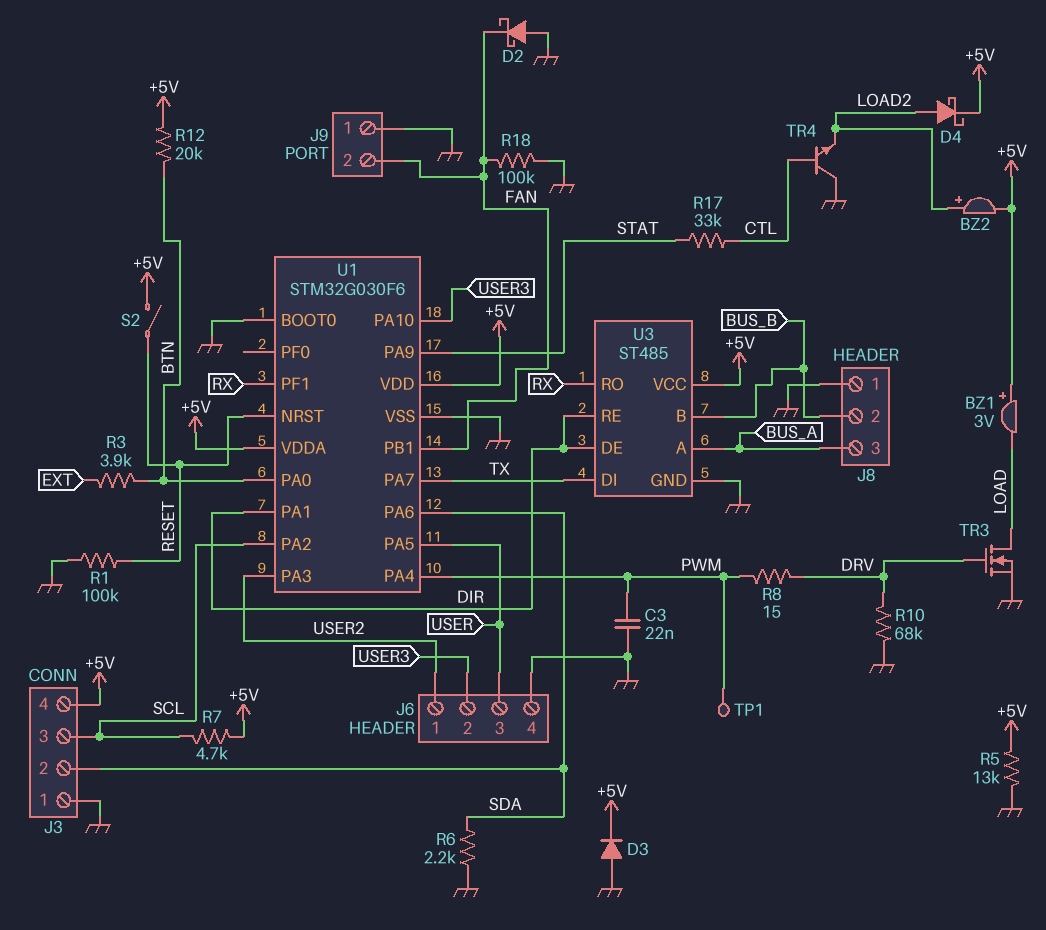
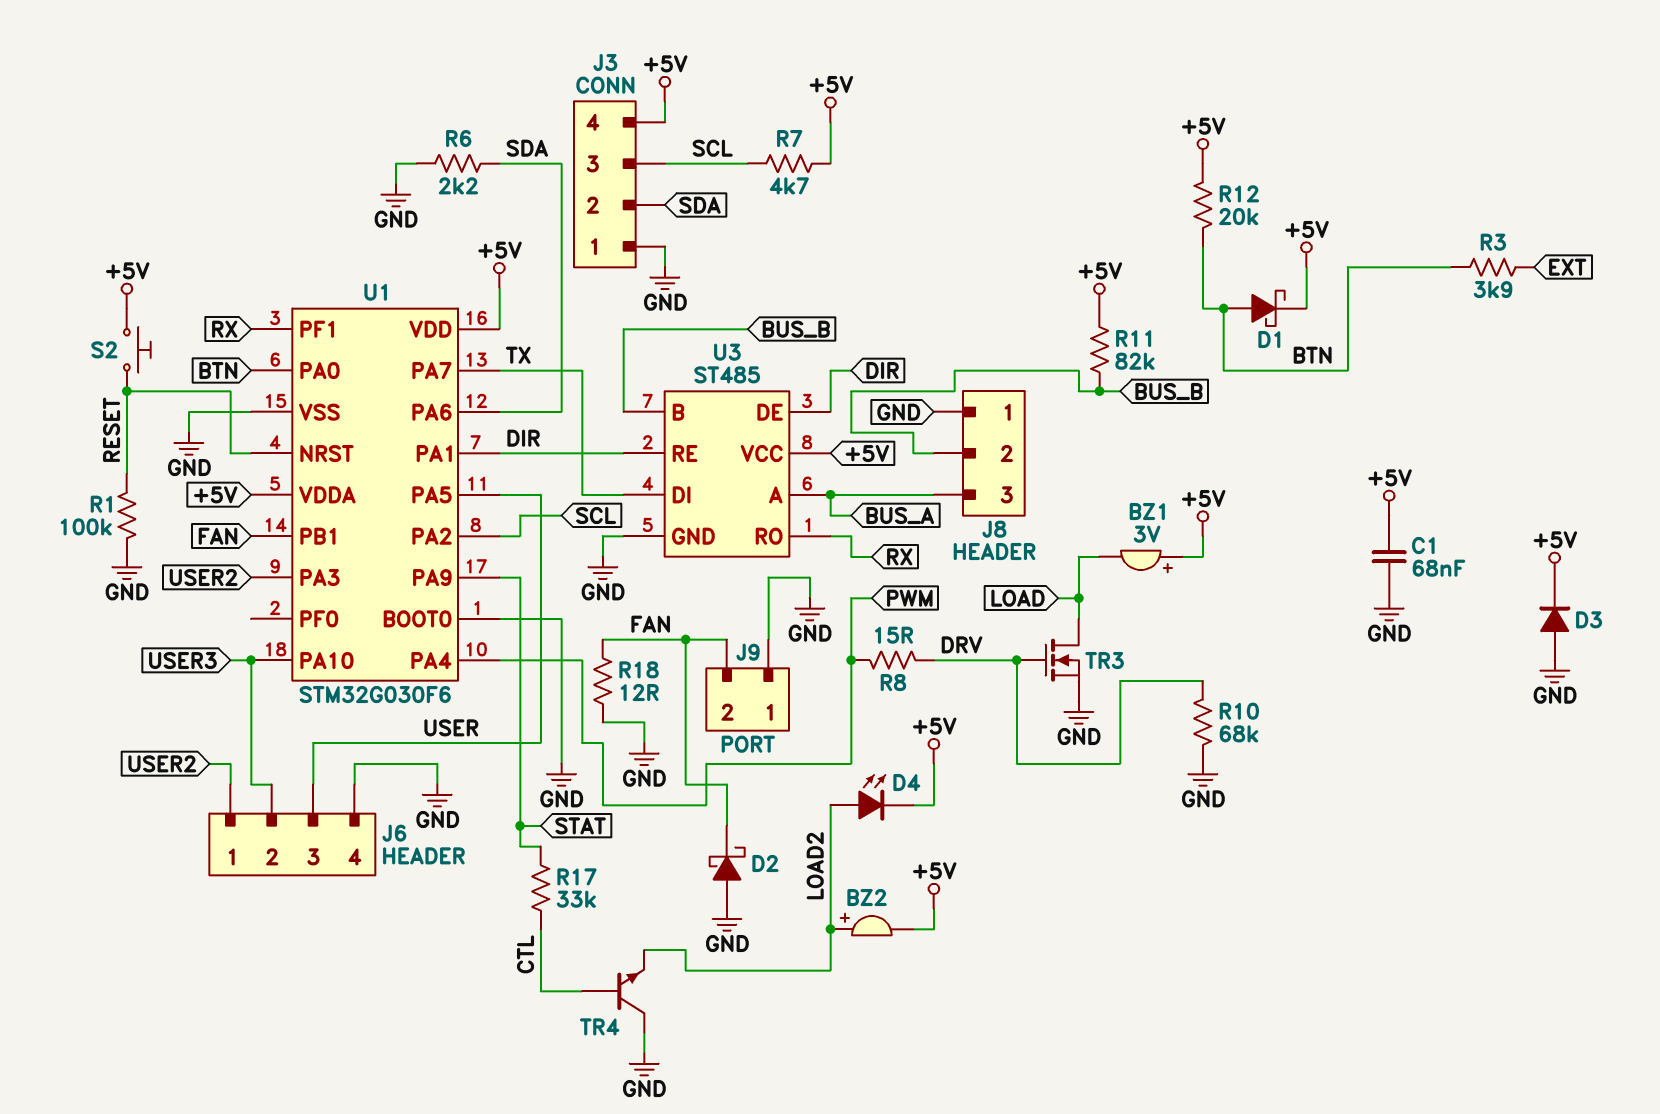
C1: none -> 68nF (+5V, GND)
C3: 22nF (GND, PWM) -> none
D1: none -> schottky (A BTN, K +5V)
D4: schottky (A LOAD2, K +5V) -> LED (A LOAD2, K +5V)
R5: 13k (+5V, GND) -> none
R11: none -> 82k (+5V, BUS_B)
R18: 100k (FAN, GND) -> 12 (FAN, GND)
S2: switch (+5V, RESET) -> button (+5V, RESET)
TP1: test point (PWM) -> none

